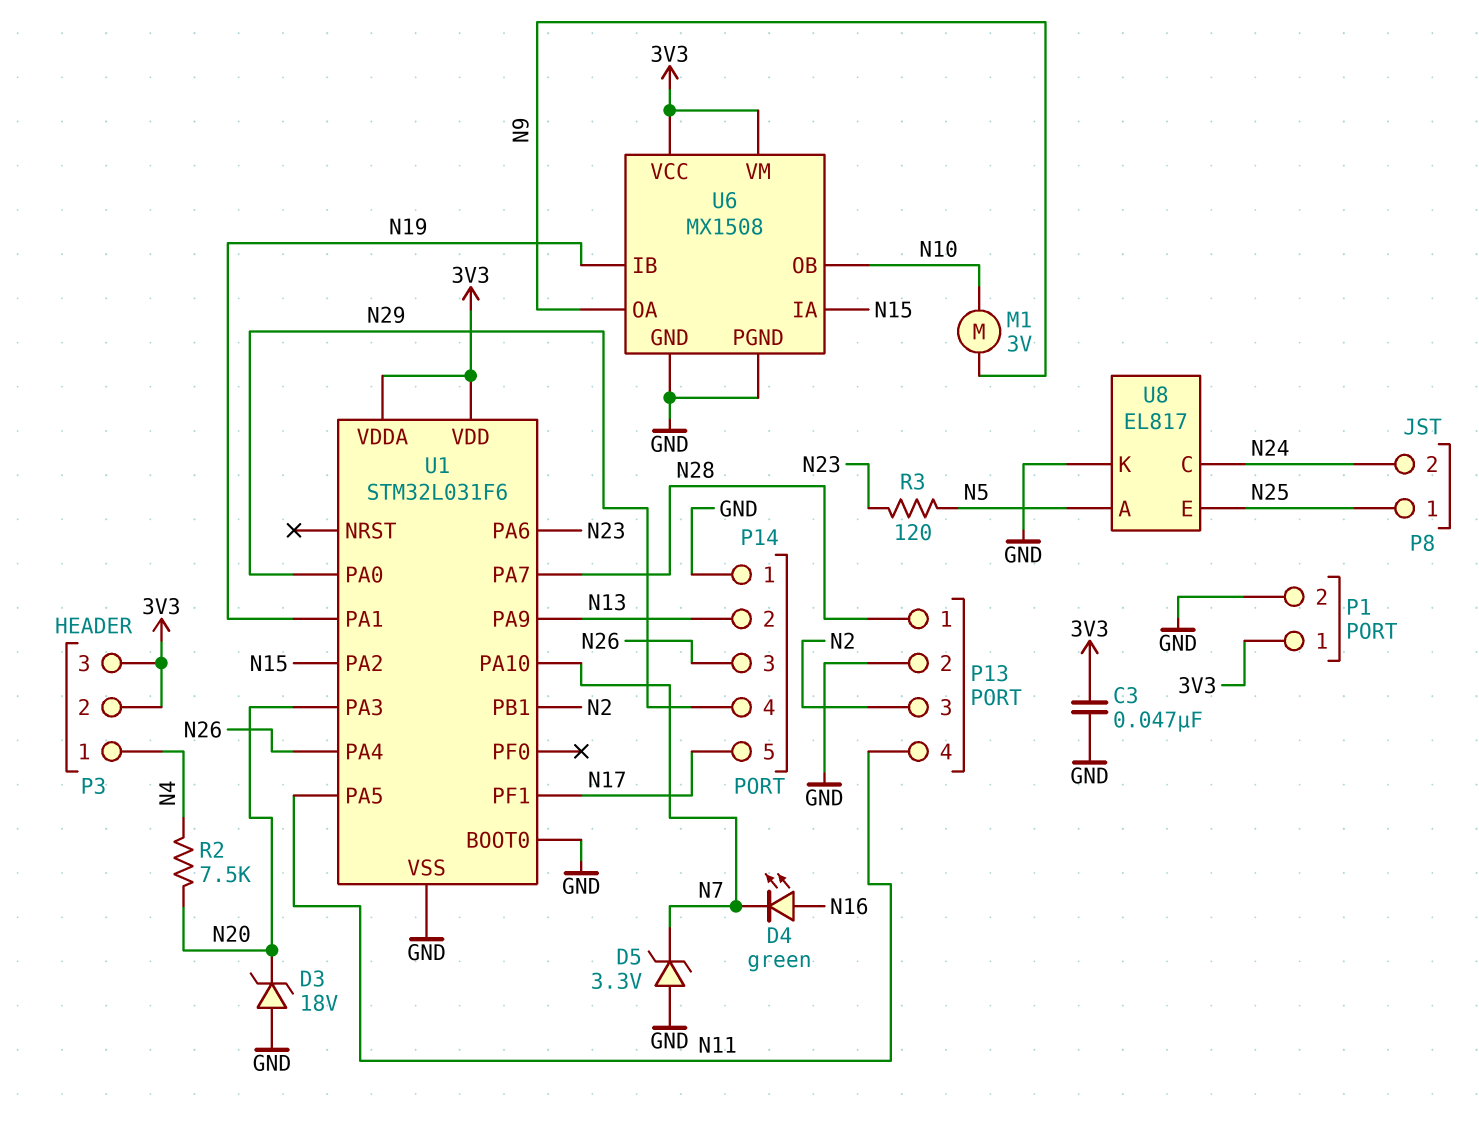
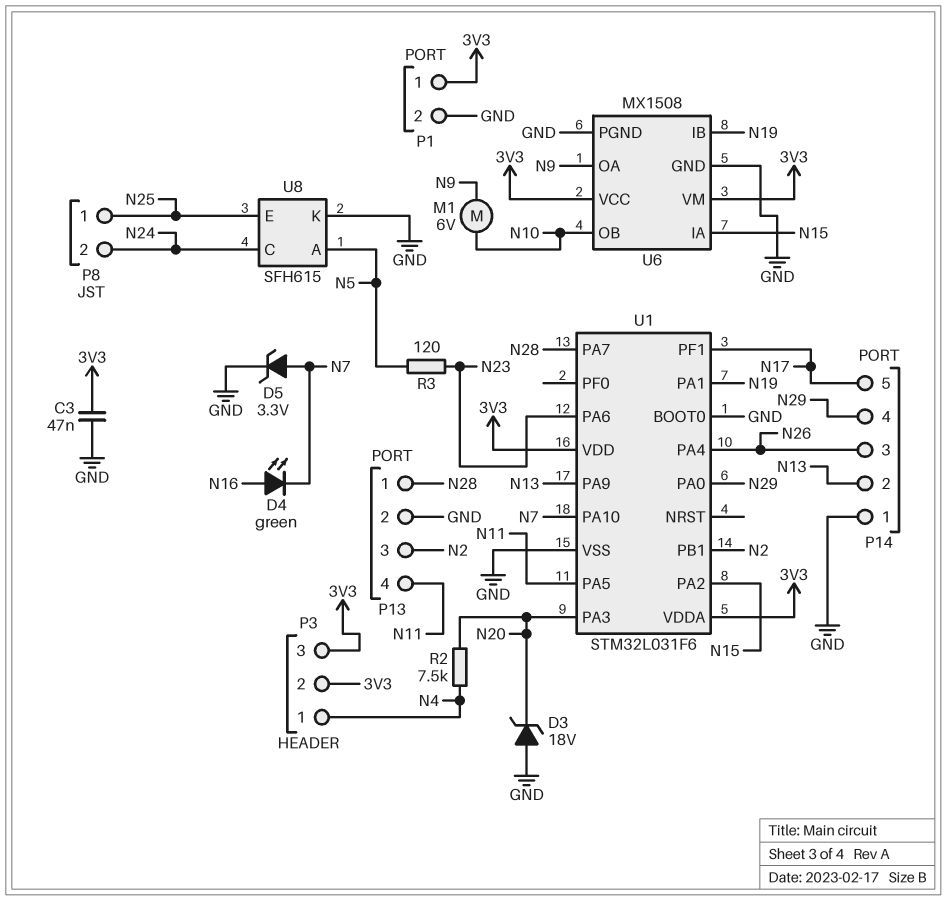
D5: zener 3.3V (A GND, K N7) -> zener 3.3V (A N7, K GND)
M1: motor 3V (N9, N10) -> motor 6V (N9, N10)
U8: EL817 -> SFH615

